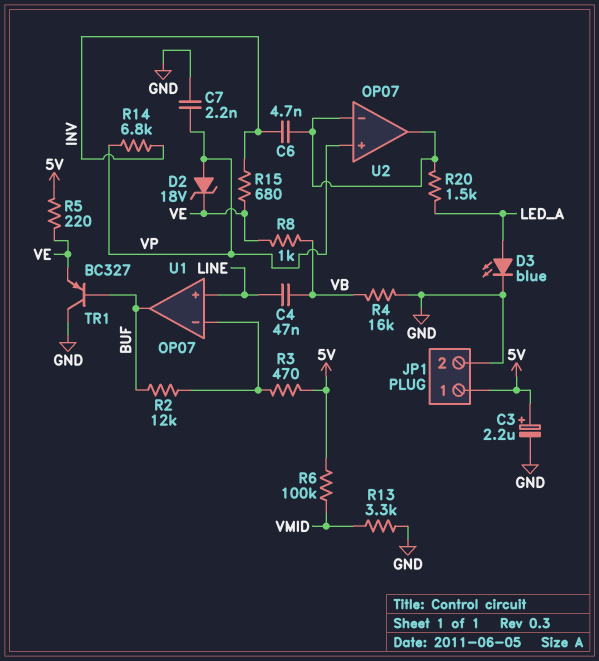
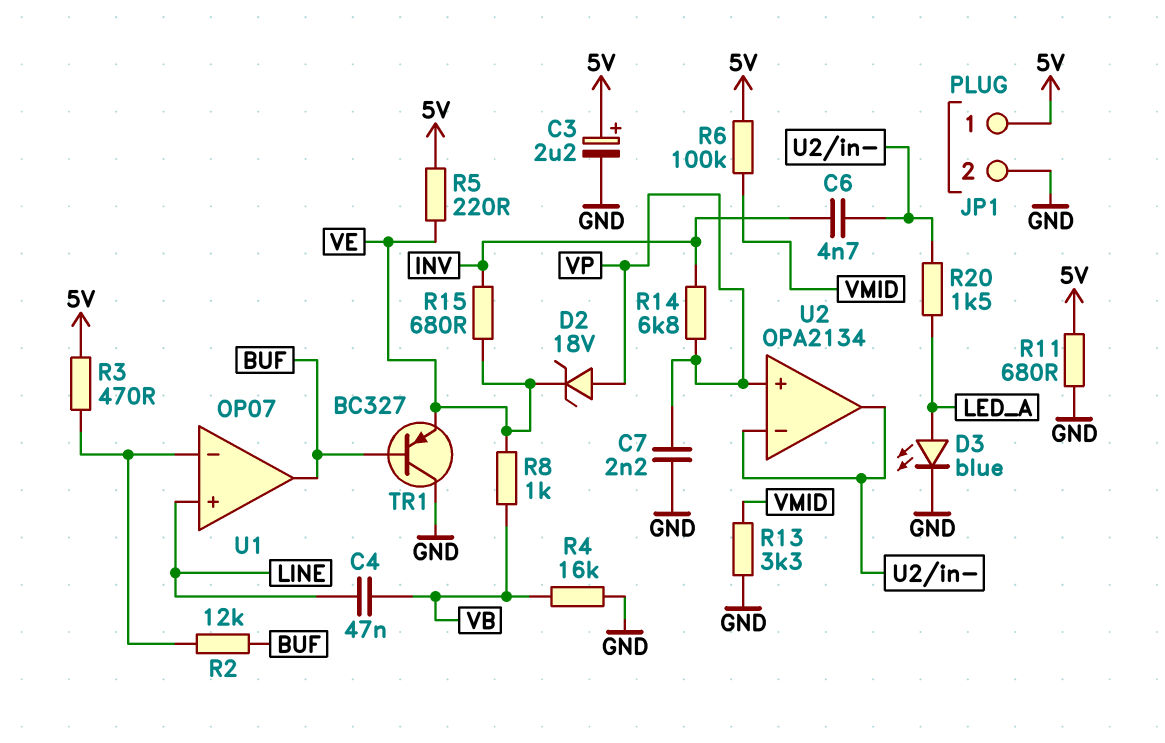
R11: none -> 680 (5V, GND)
U2: OP07 -> OPA2134

